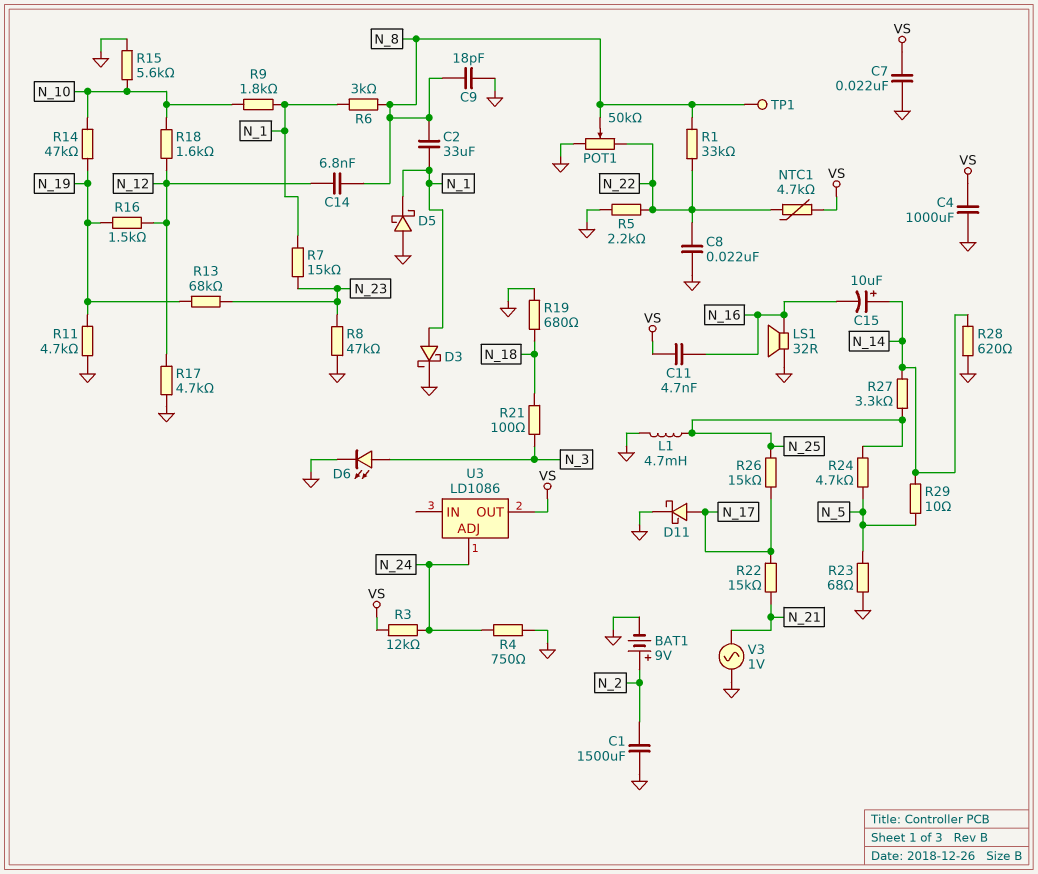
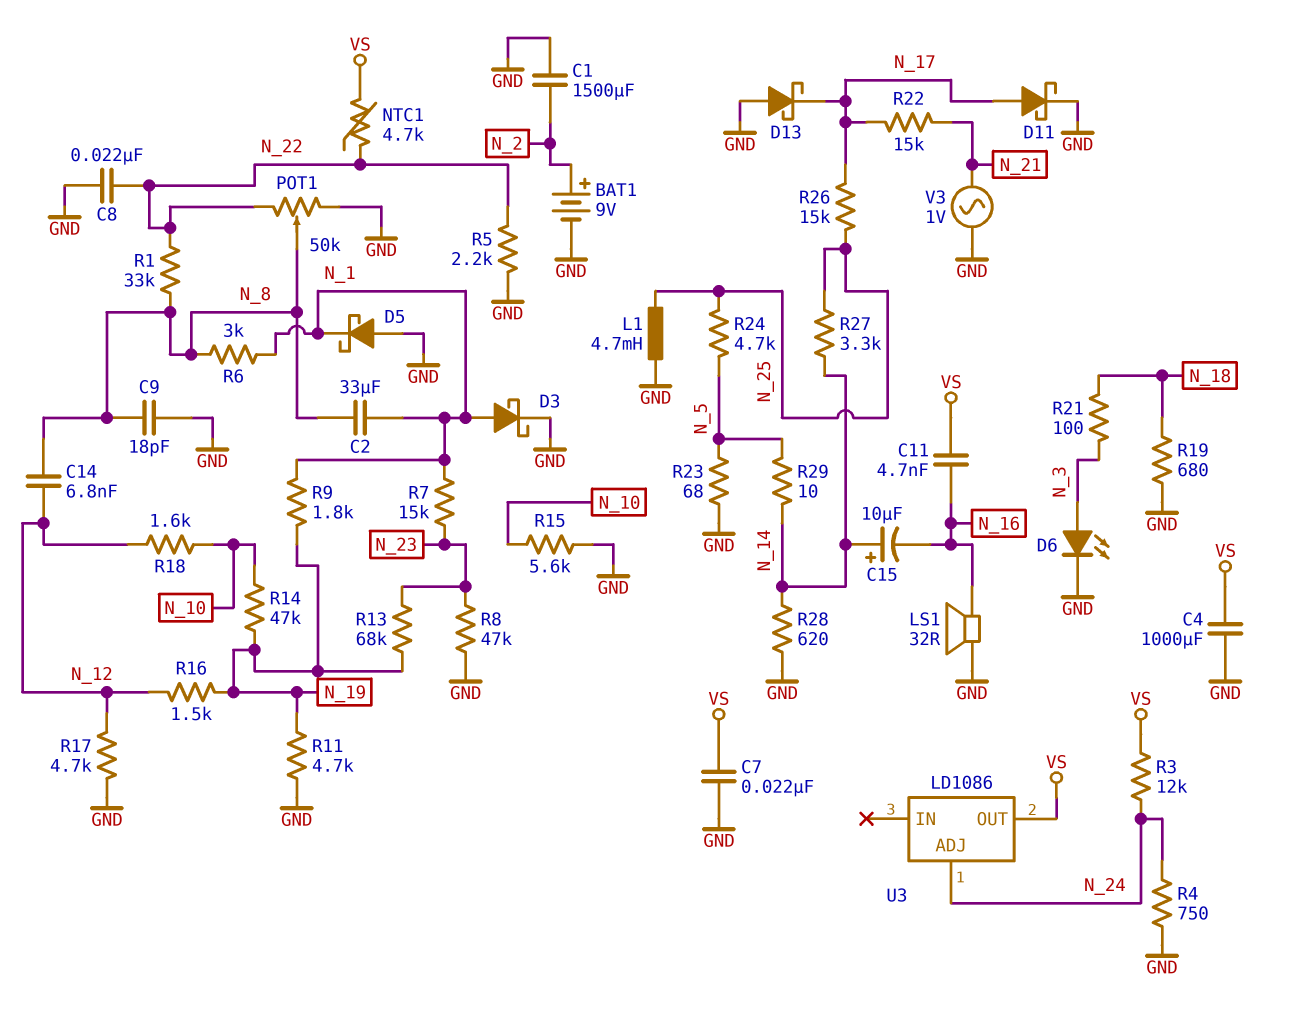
D13: none -> schottky (A GND, K N_17)
R9: 1.8k (N_1, N_10) -> 1.8k (N_1, N_19)
TP1: test point (N_8) -> none

